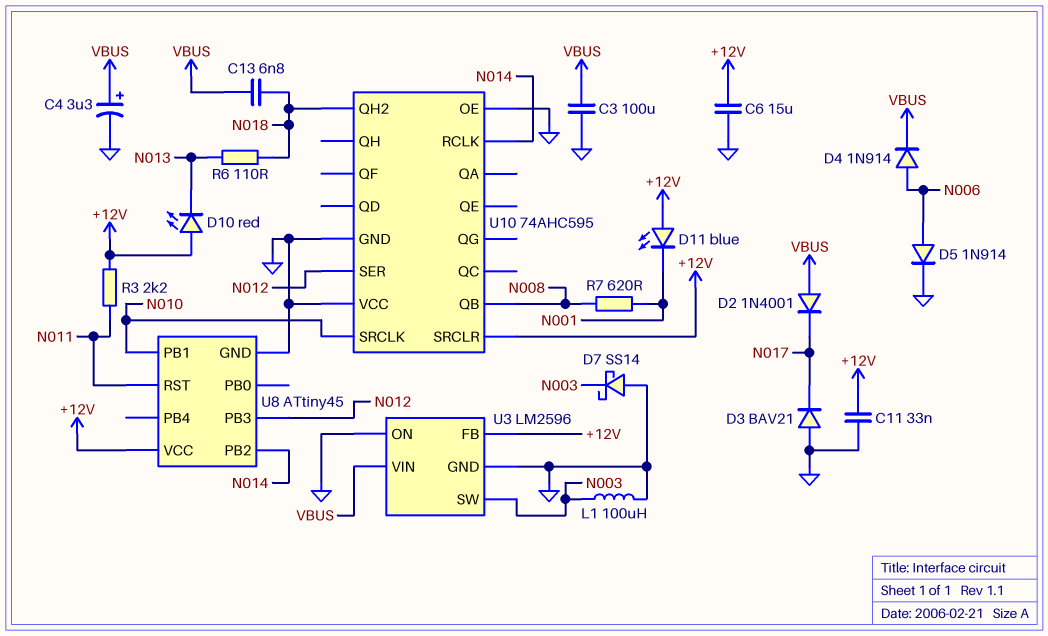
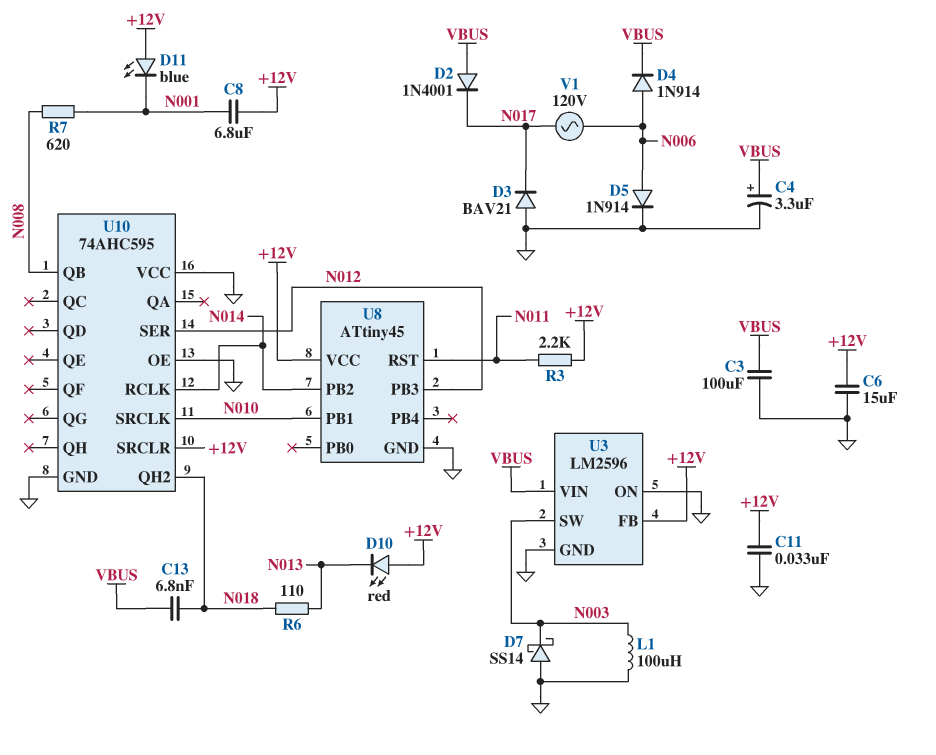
C8: none -> 6.8uF (+12V, N001)
V1: none -> AC 120V (N006, N017)

